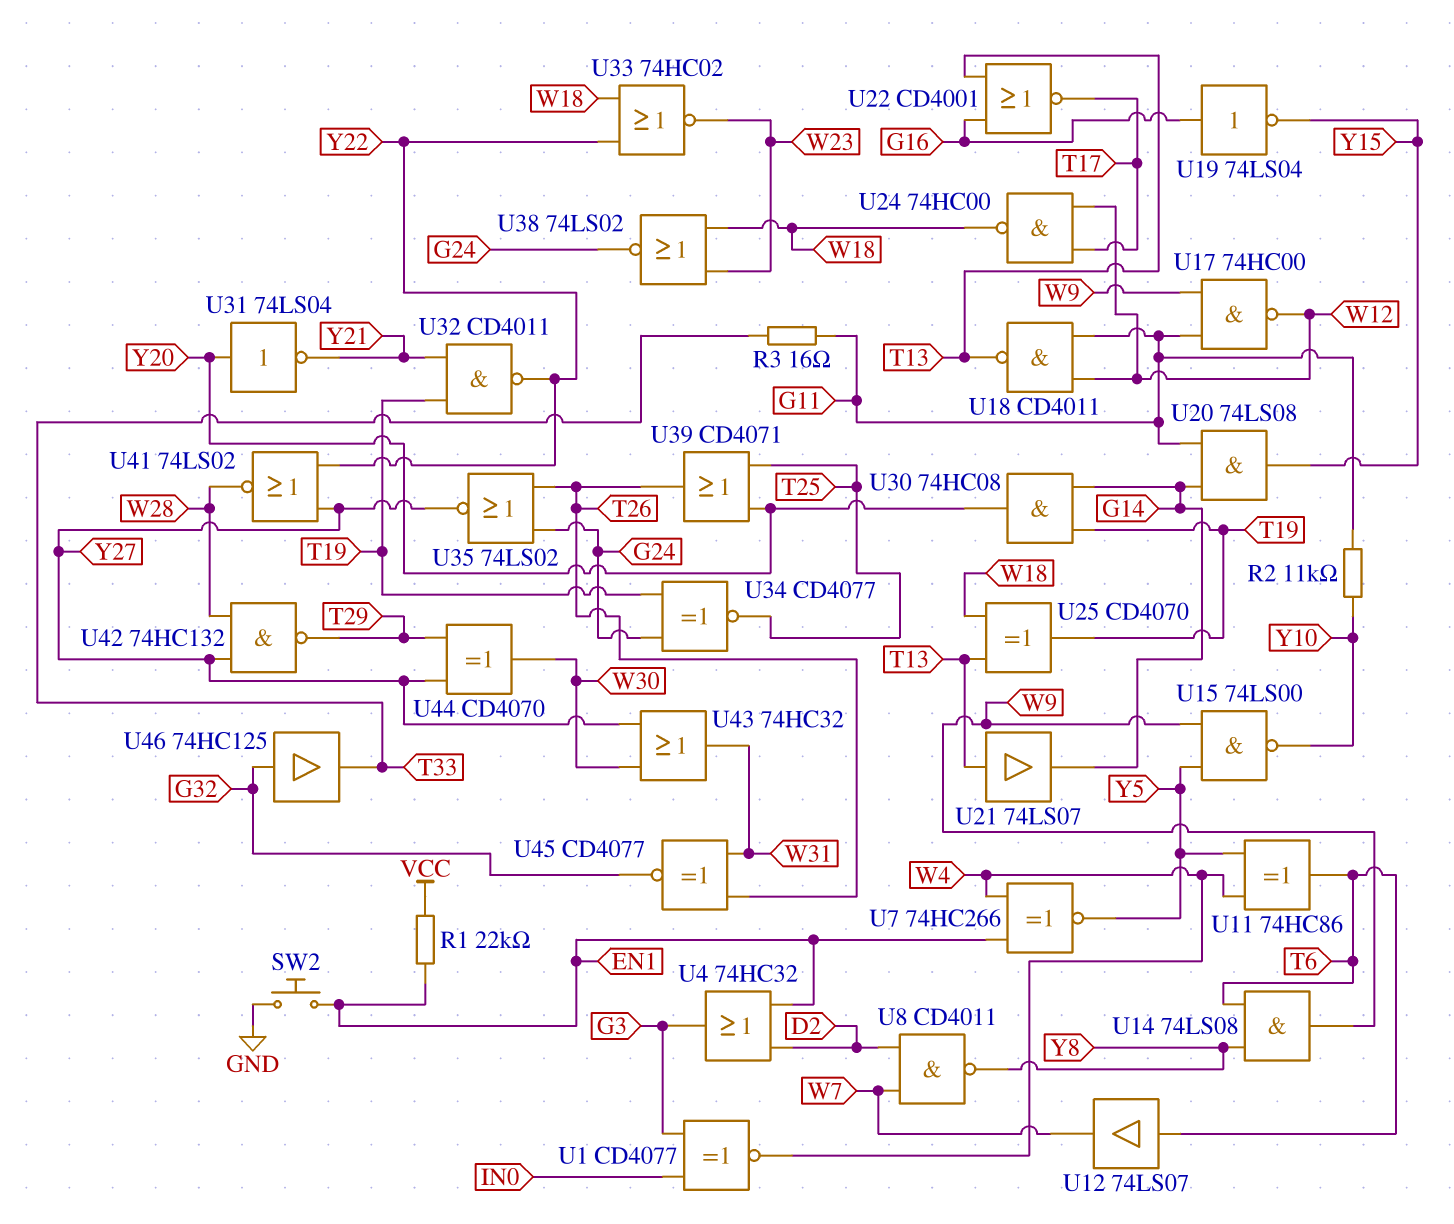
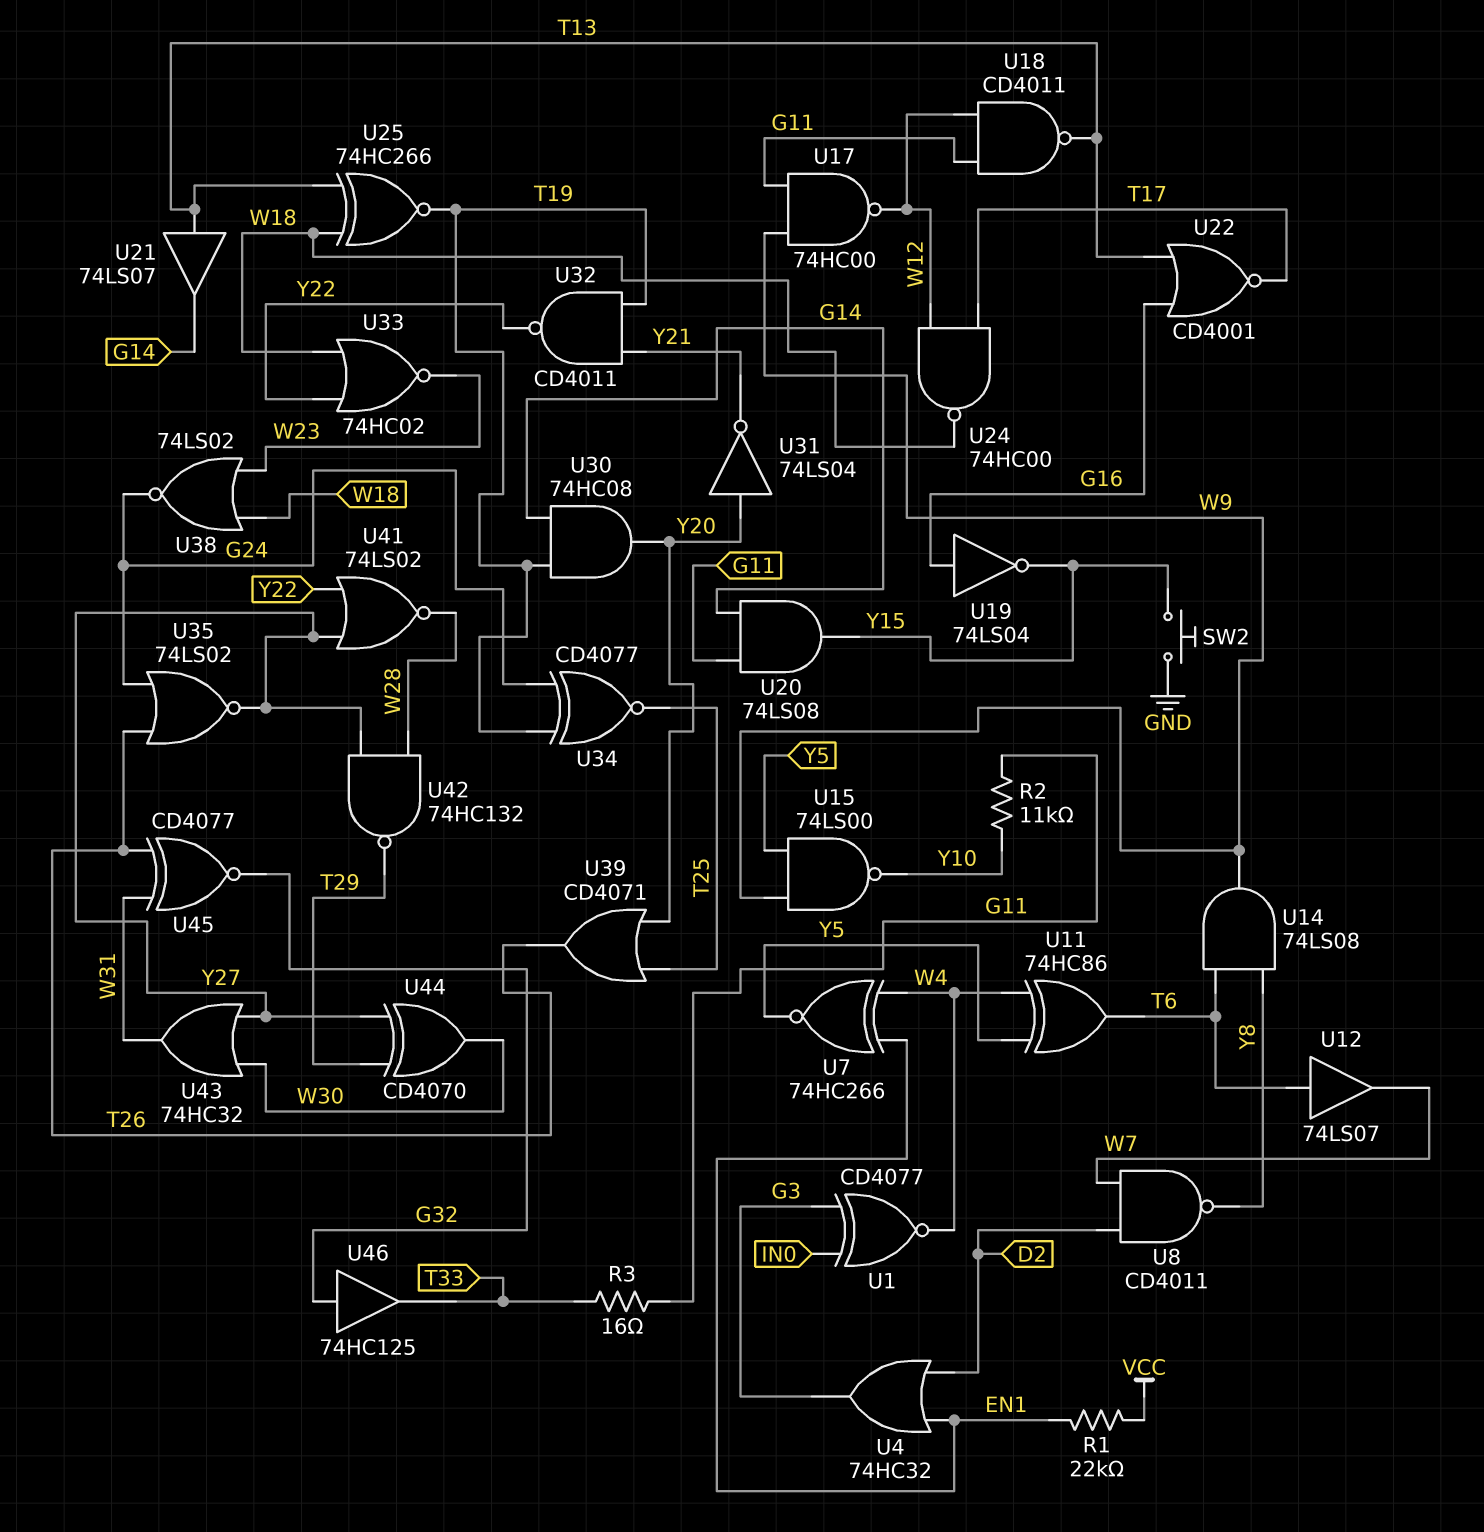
SW2: button (EN1, GND) -> button (GND, Y15)
U25: XOR CD4070 (in T13, in W18, out T19) -> XNOR 74HC266 (in T13, in W18, out T19)

